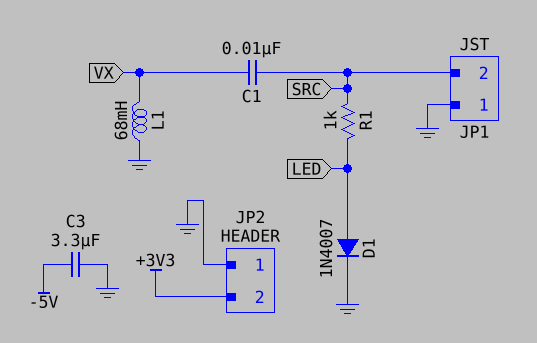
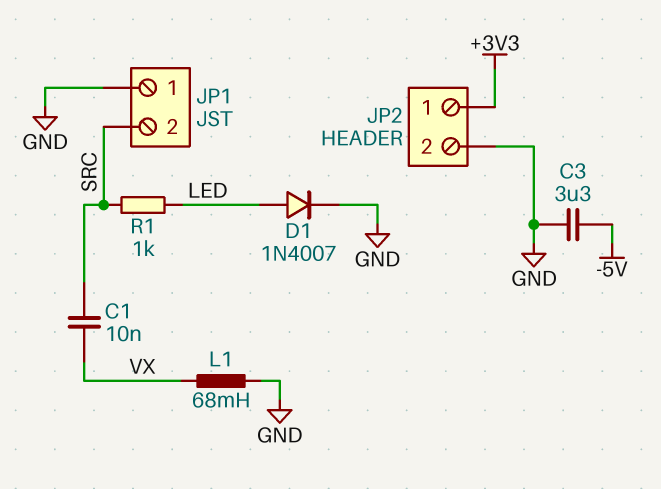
JP2 pin 1: GND -> +3V3
JP2 pin 2: +3V3 -> GND

